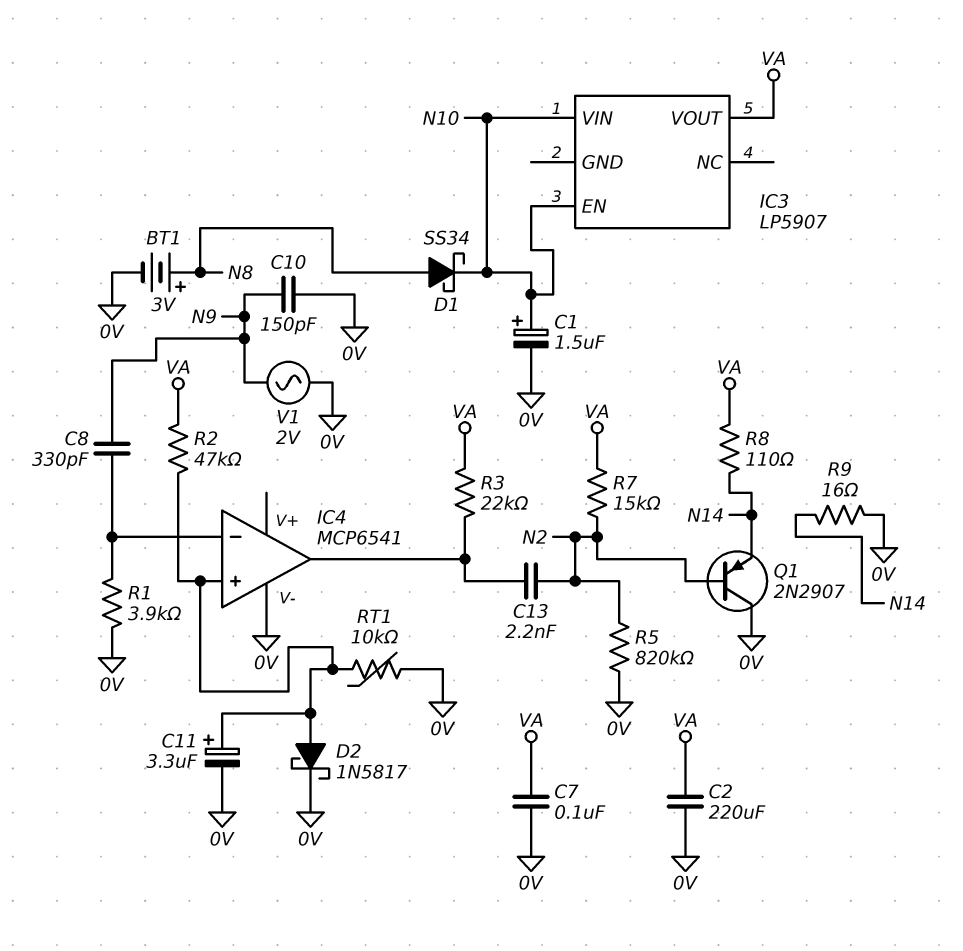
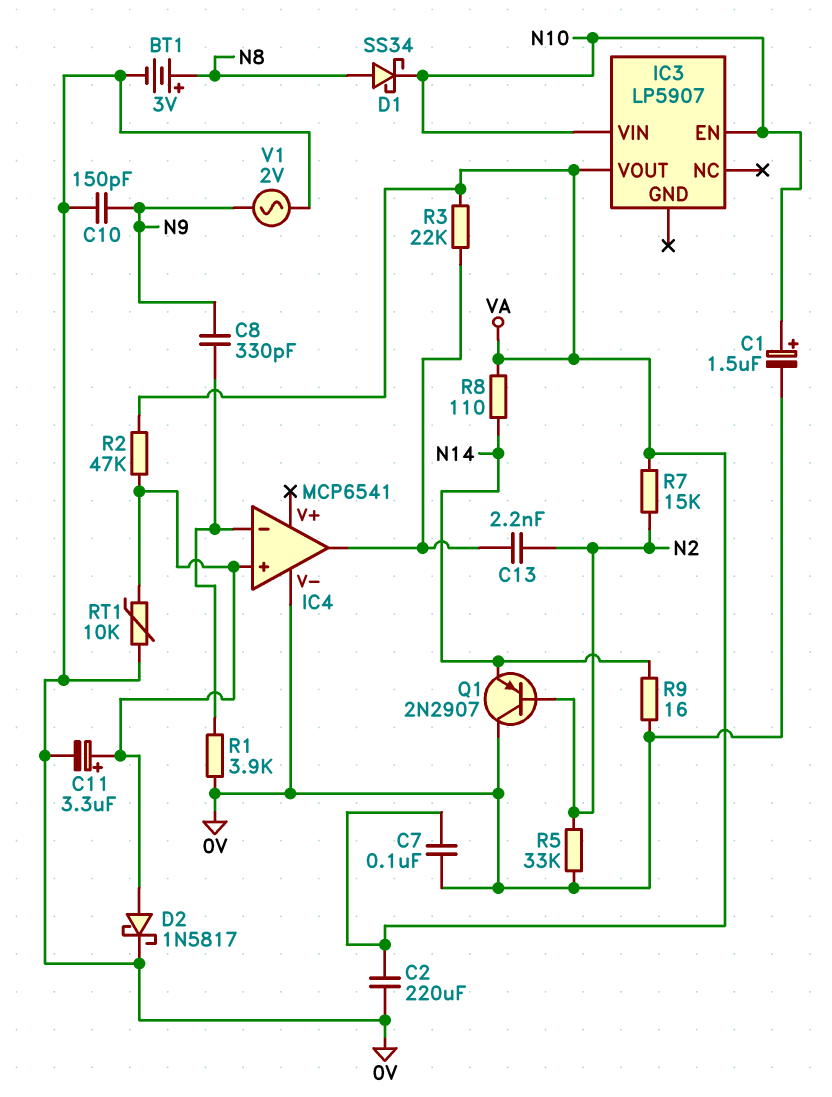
R5: 820k (0V, N2) -> 33k (0V, N2)

